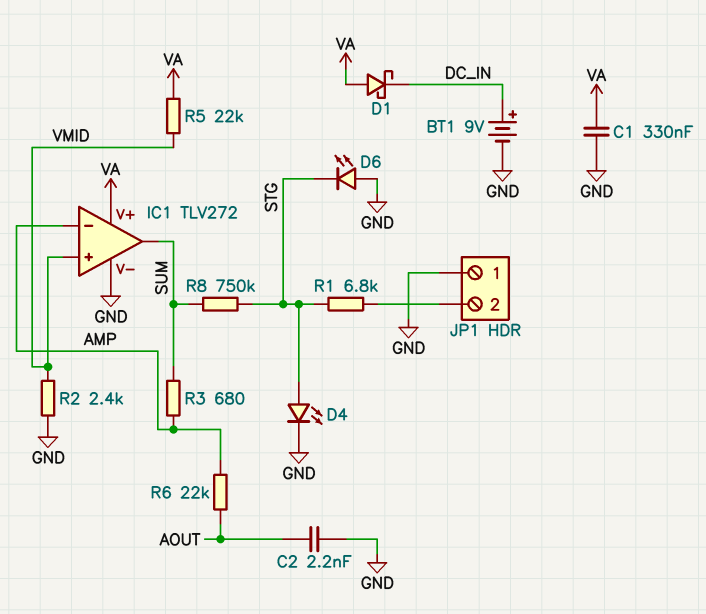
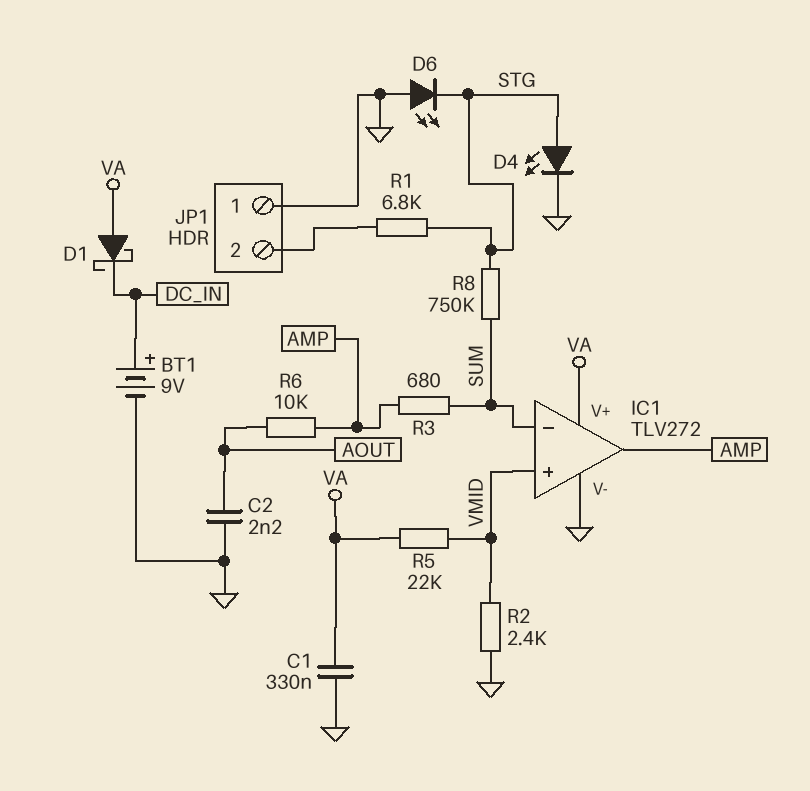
IC1 pin in-: AMP -> SUM
IC1 pin out: SUM -> AMP
R6: 22k (AMP, AOUT) -> 10k (AMP, AOUT)

